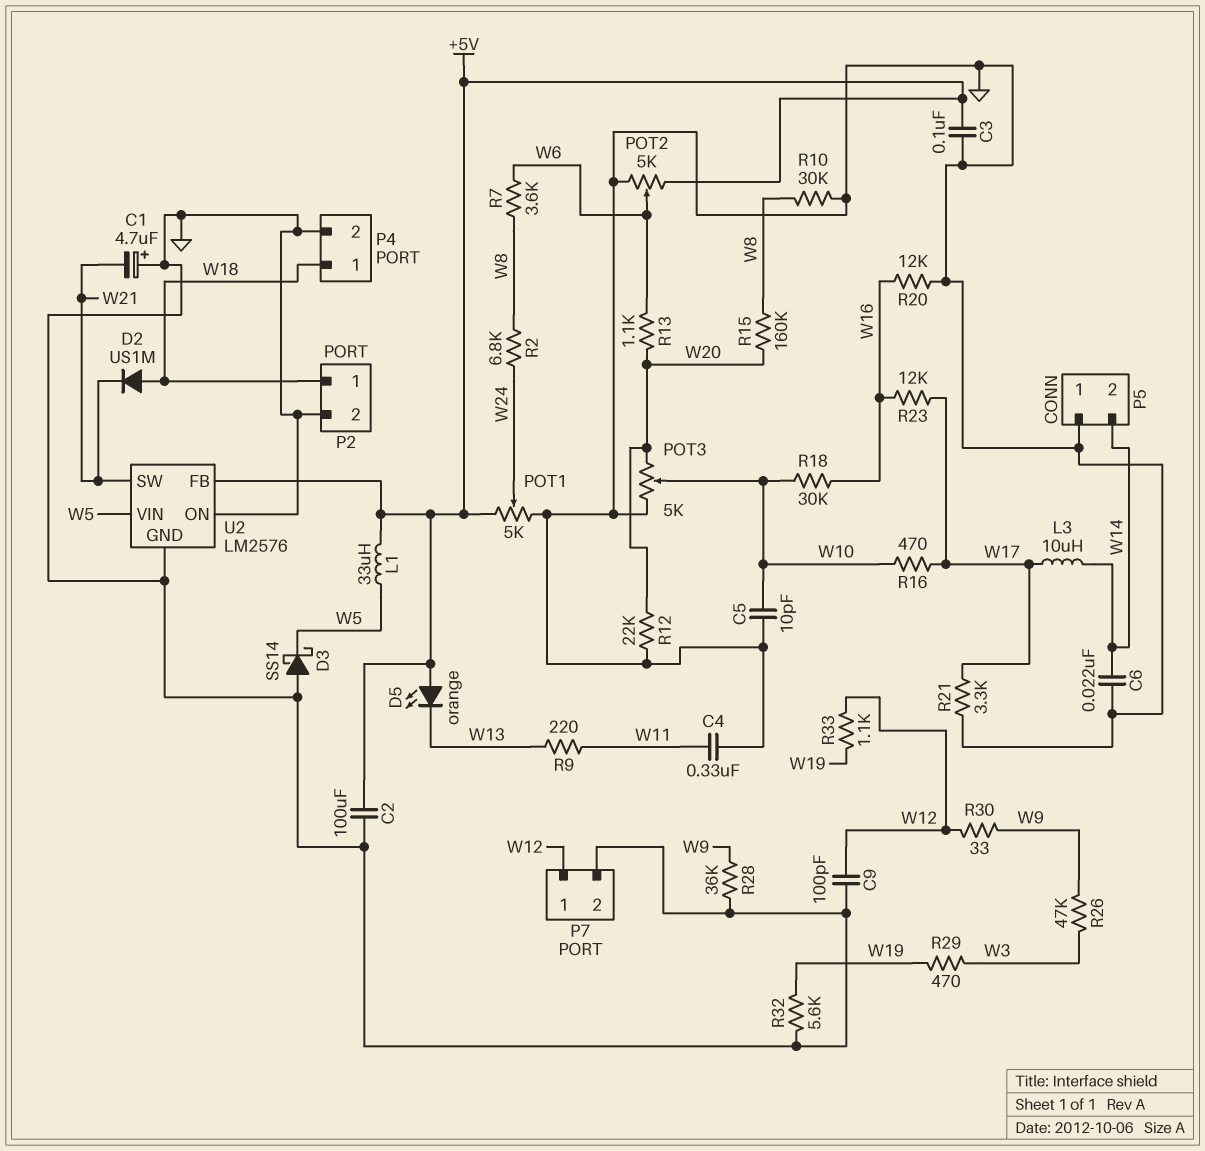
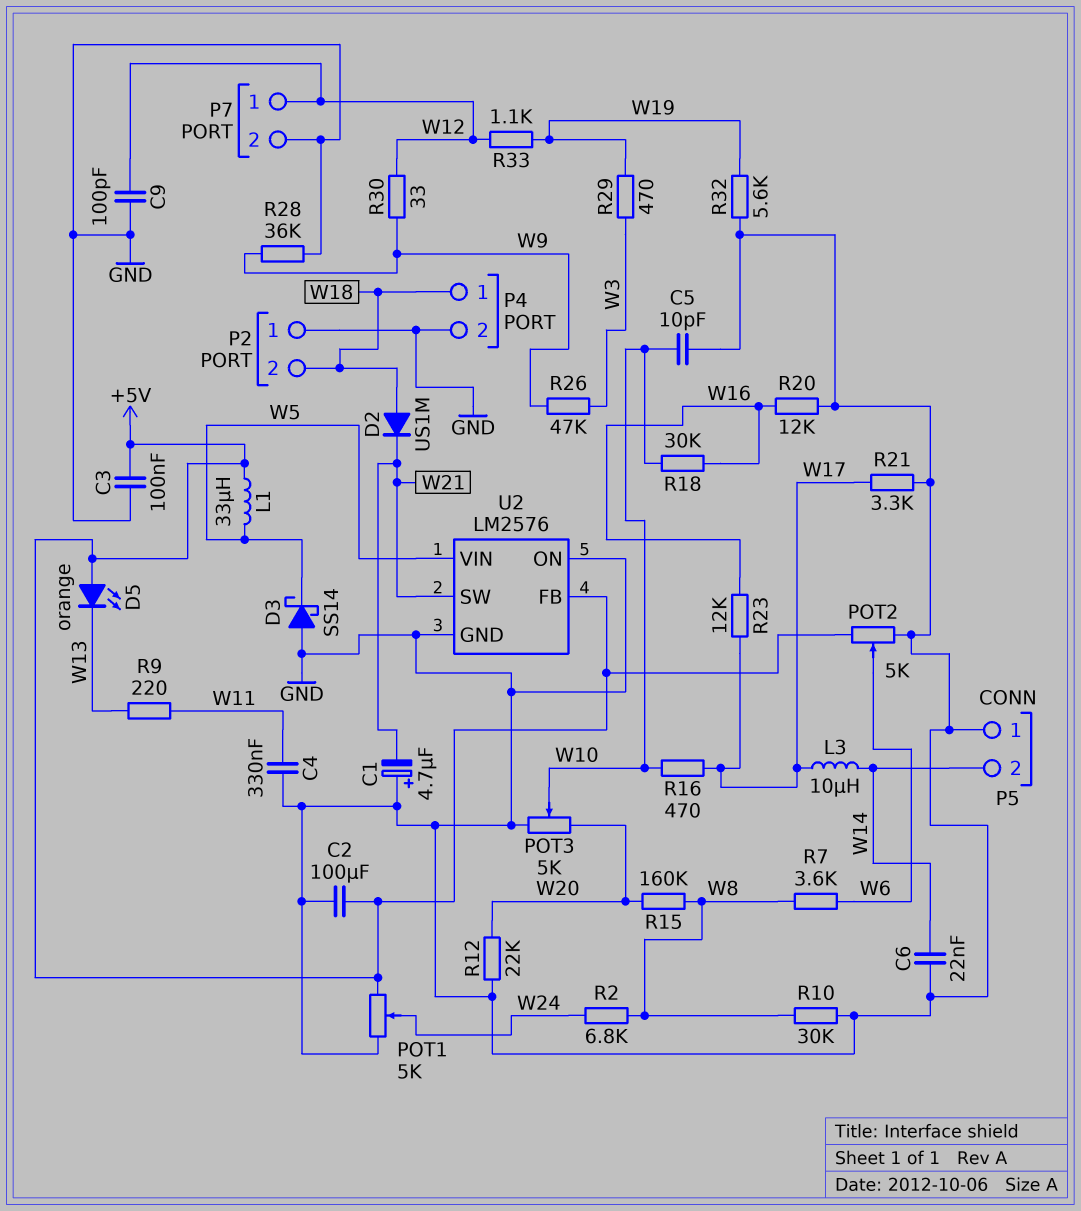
P2 pin 1: W18 -> GND
P2 pin 2: GND -> W18
R13: 1.1k (W6, W20) -> none

